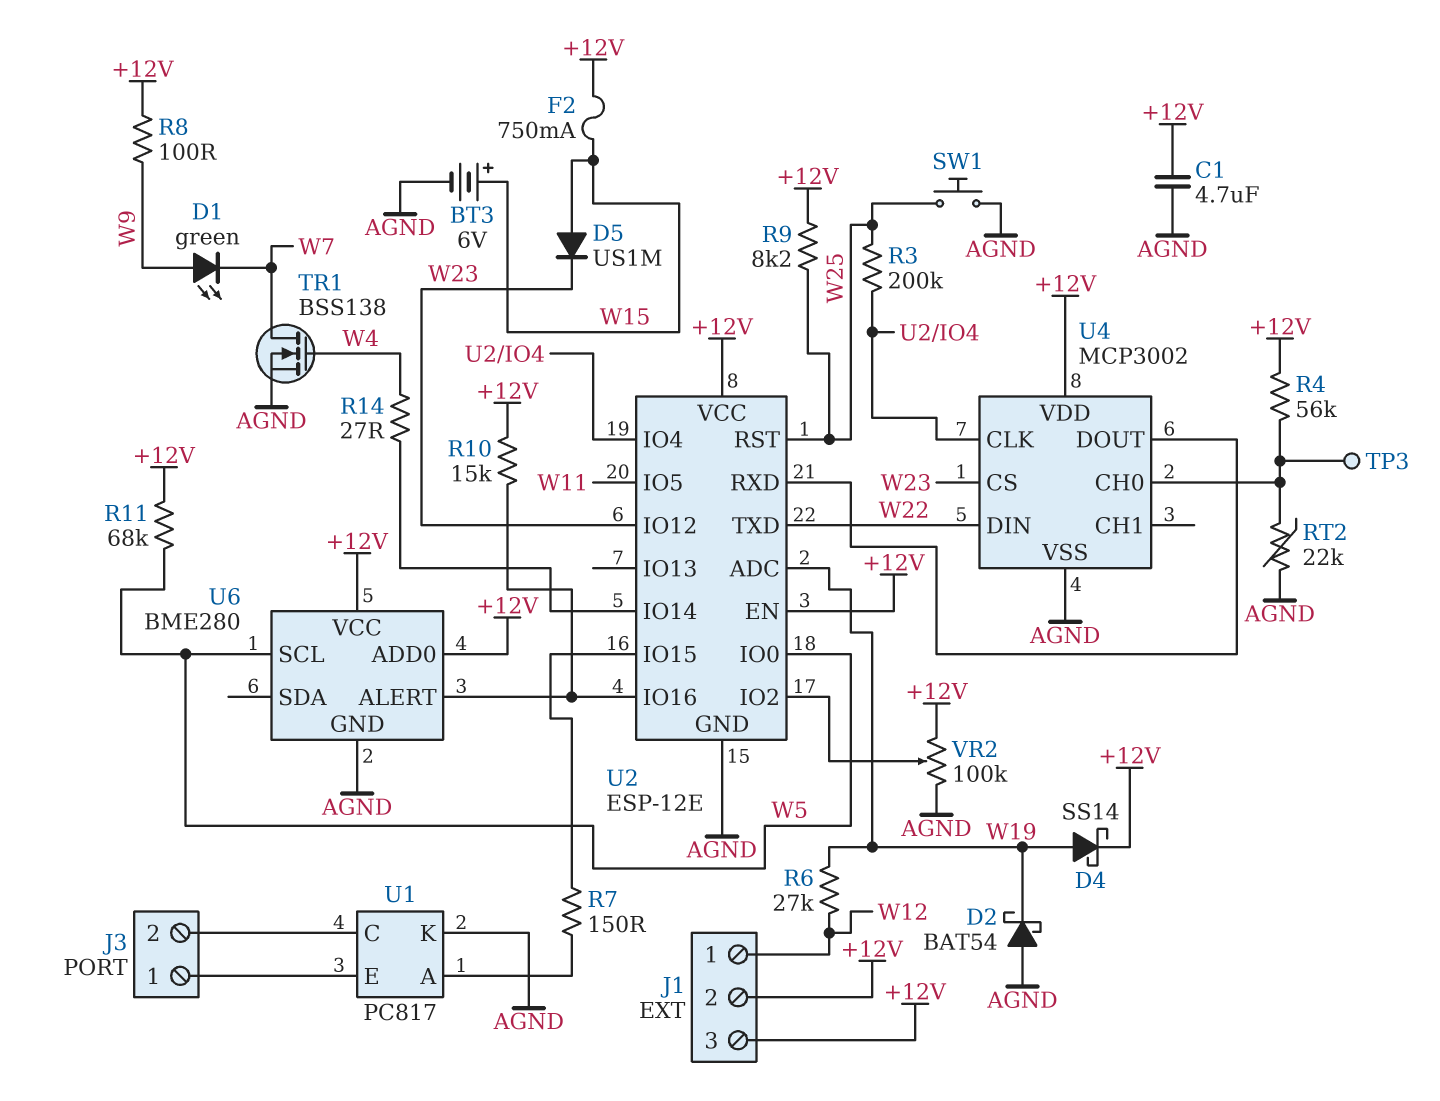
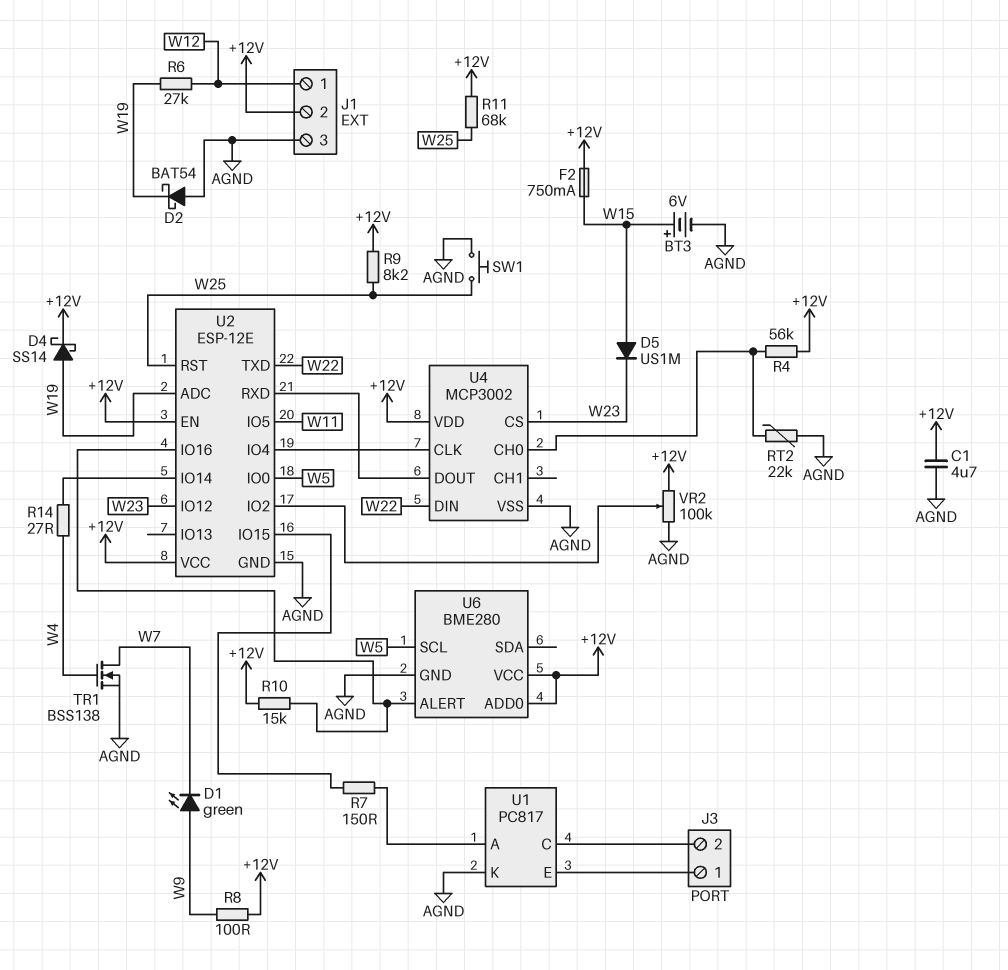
J1 pin 3: +12V -> AGND
R3: 200k (U2/IO4, W25) -> none
R11: 68k (+12V, W5) -> 68k (+12V, W25)
TP3: test point (U4/CH0) -> none

